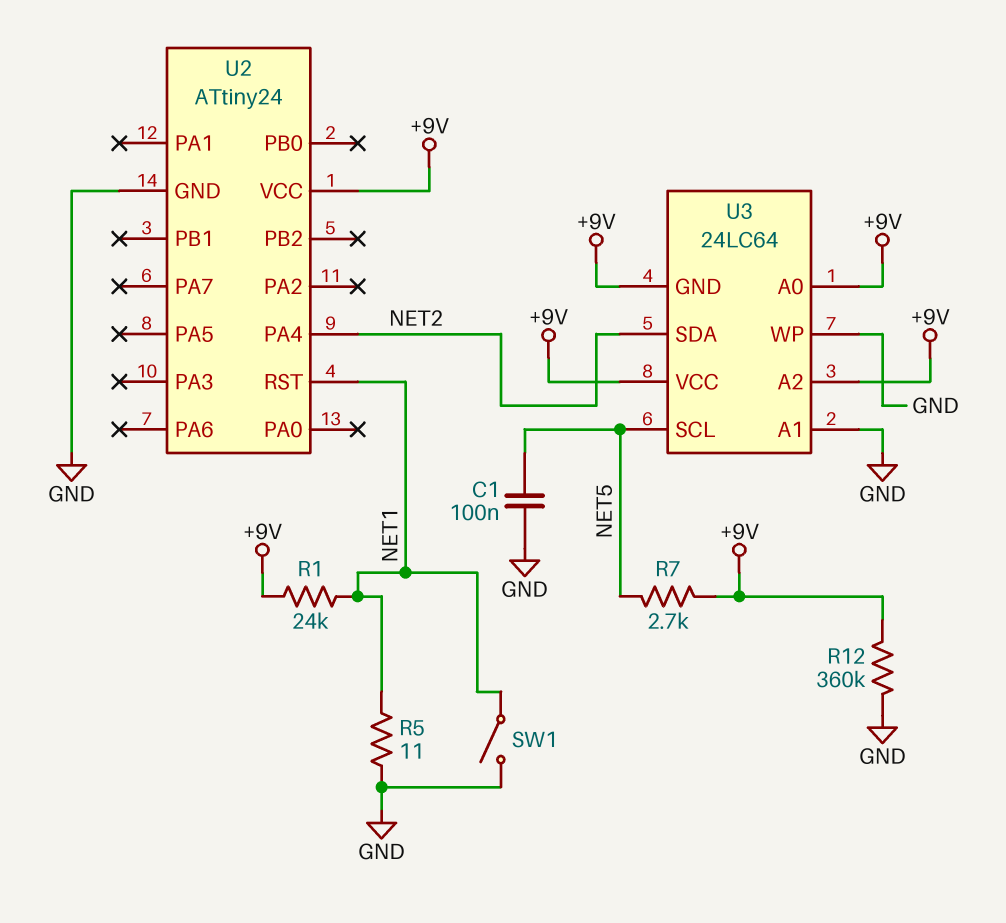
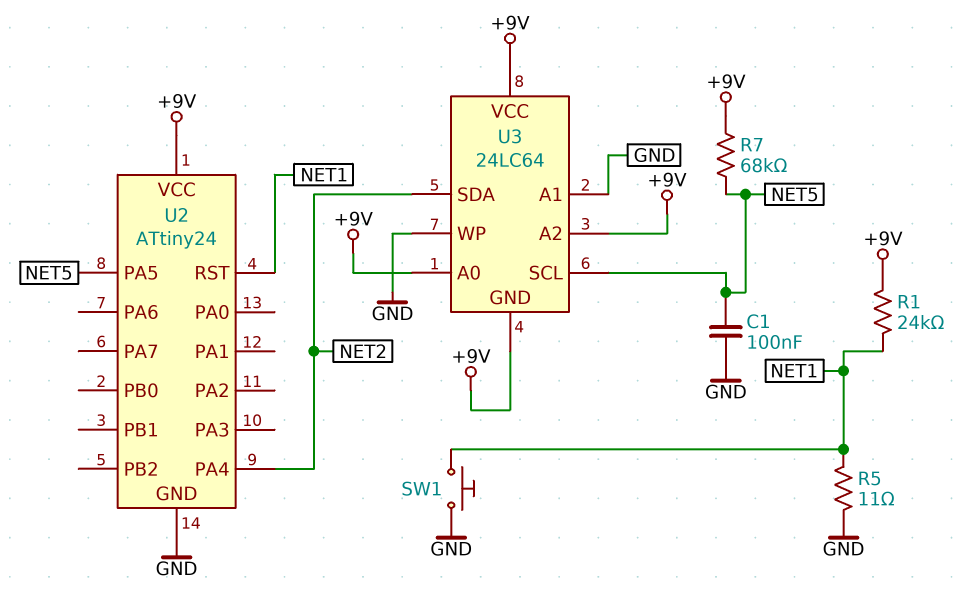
R7: 2.7k (+9V, NET5) -> 68k (+9V, NET5)
R12: 360k (+9V, GND) -> none
SW1: switch (GND, NET1) -> button (GND, NET1)
U2 pin PA5: none -> NET5

